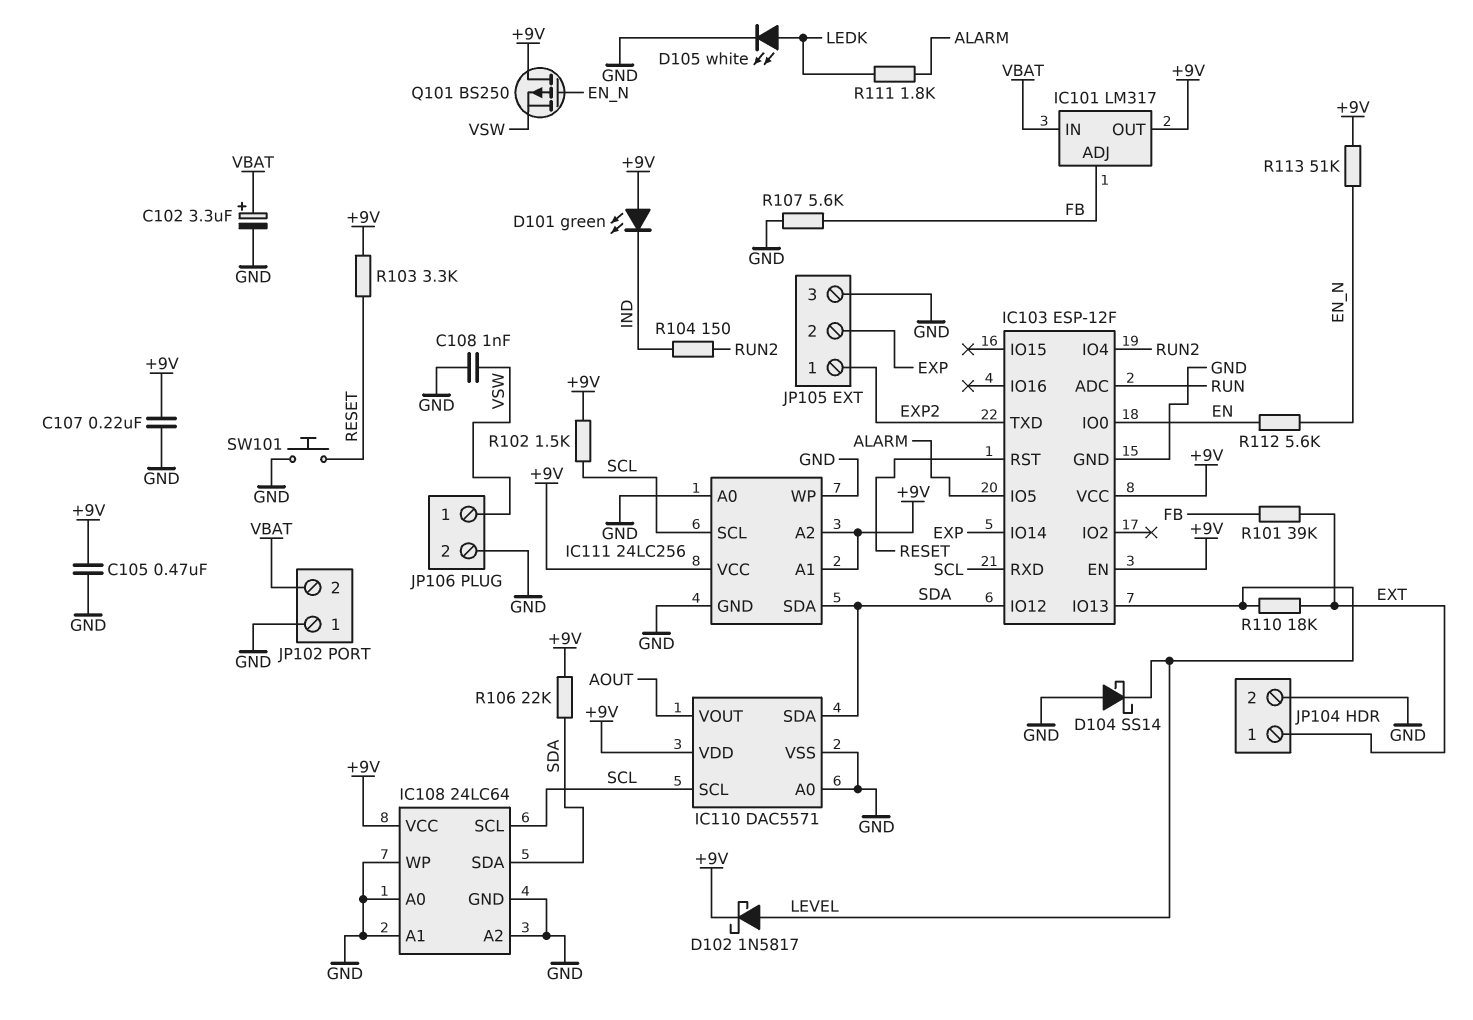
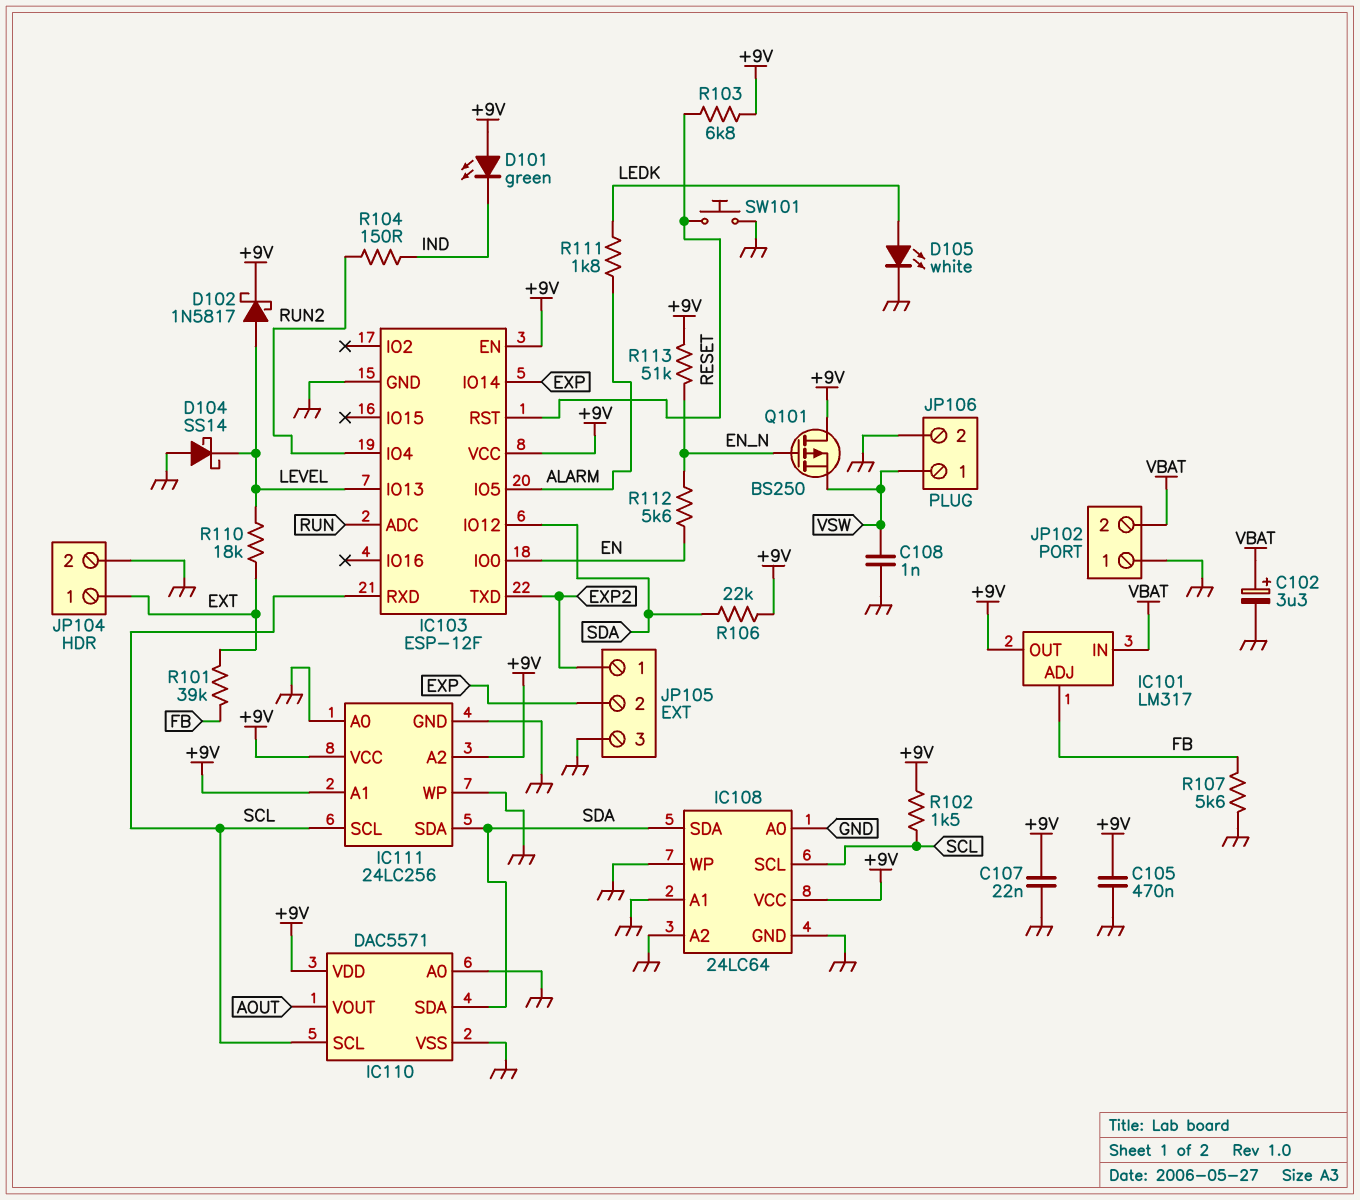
C107: 220nF (+9V, GND) -> 22nF (+9V, GND)
R103: 3.3k (+9V, RESET) -> 6.8k (+9V, RESET)

